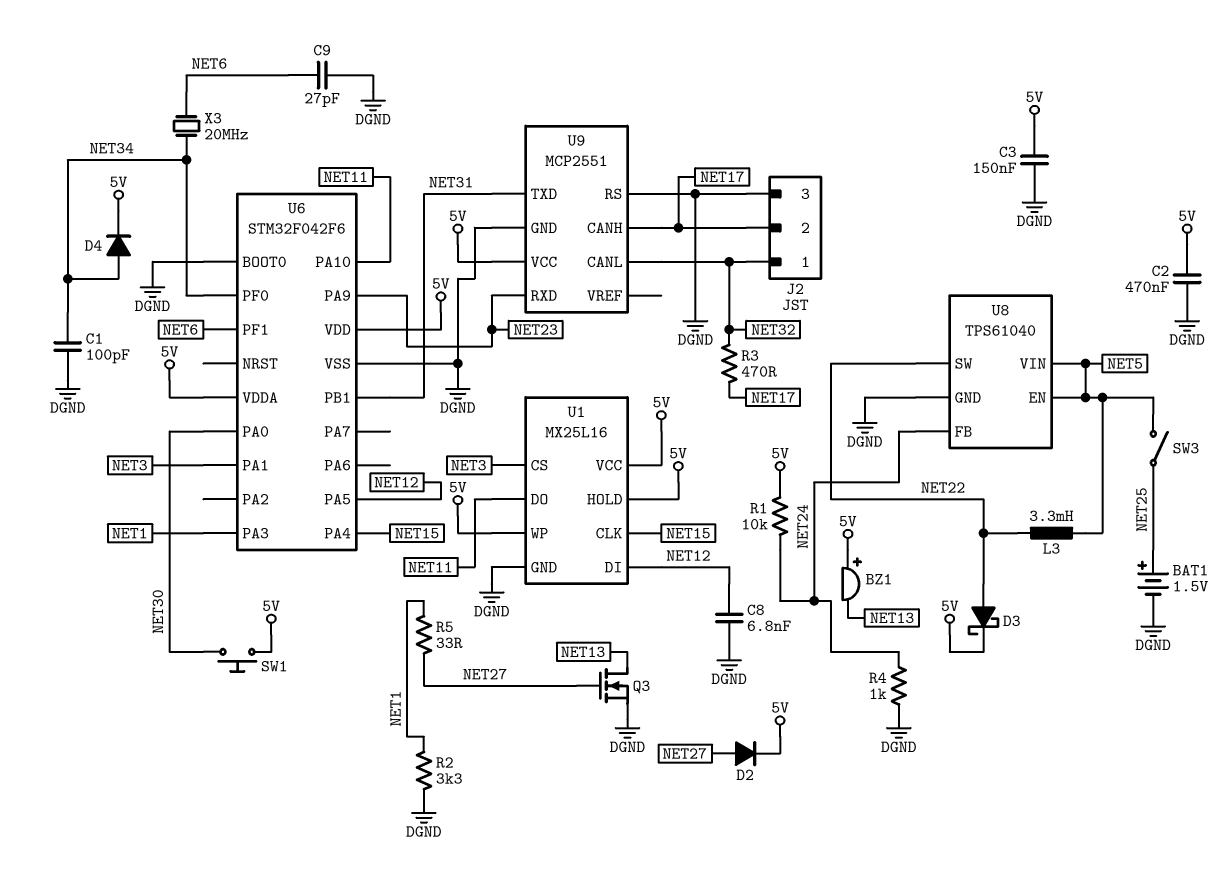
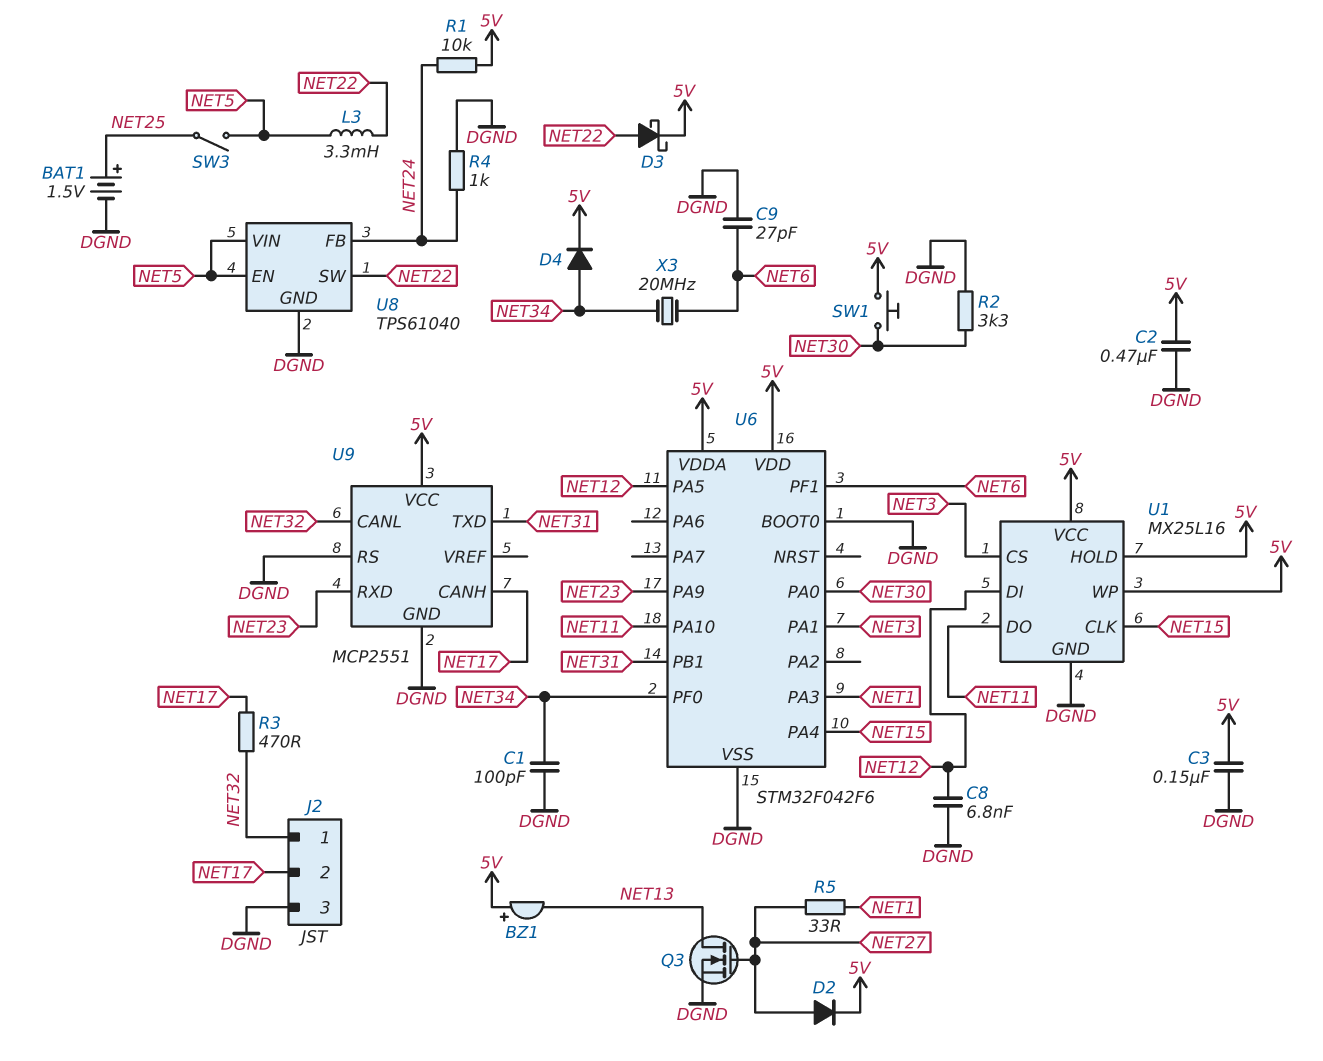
R2: 3.3k (DGND, NET1) -> 3.3k (DGND, NET30)

